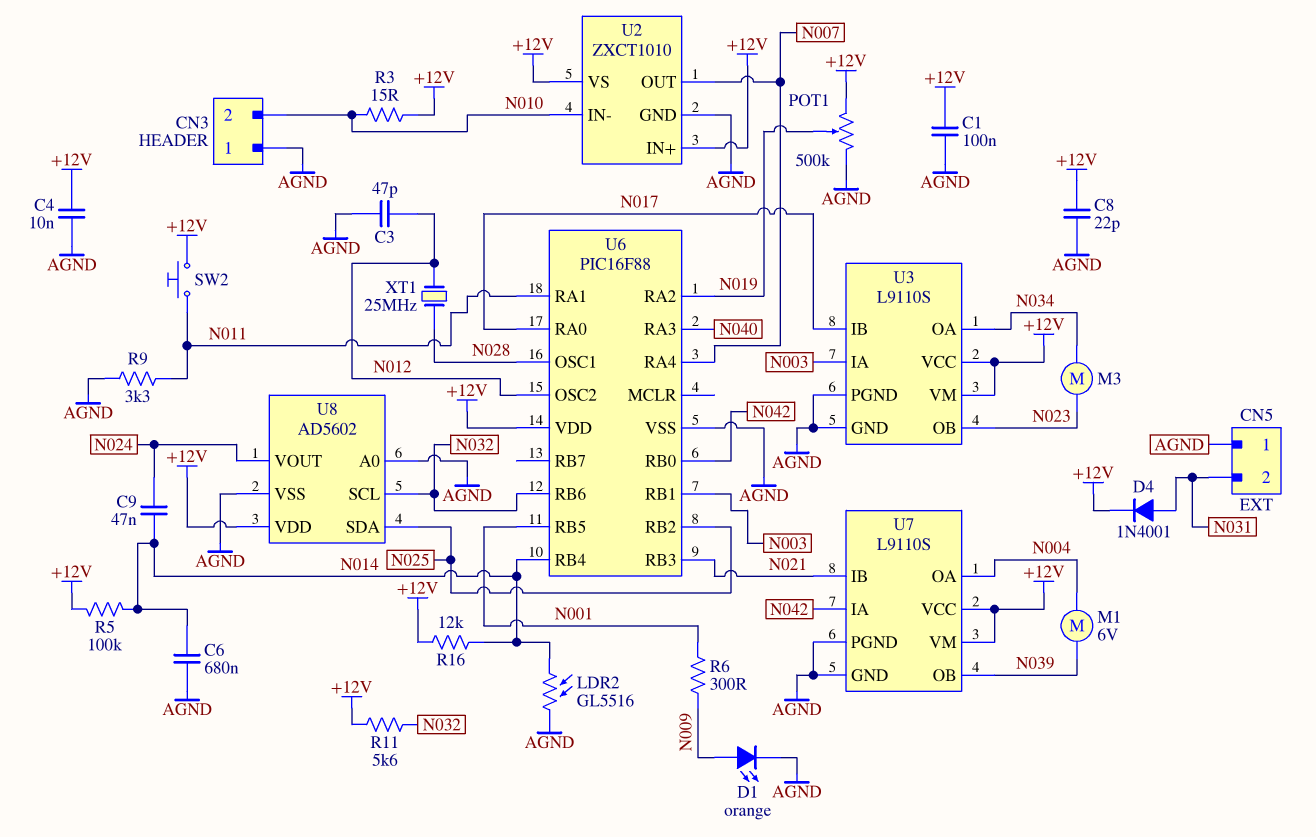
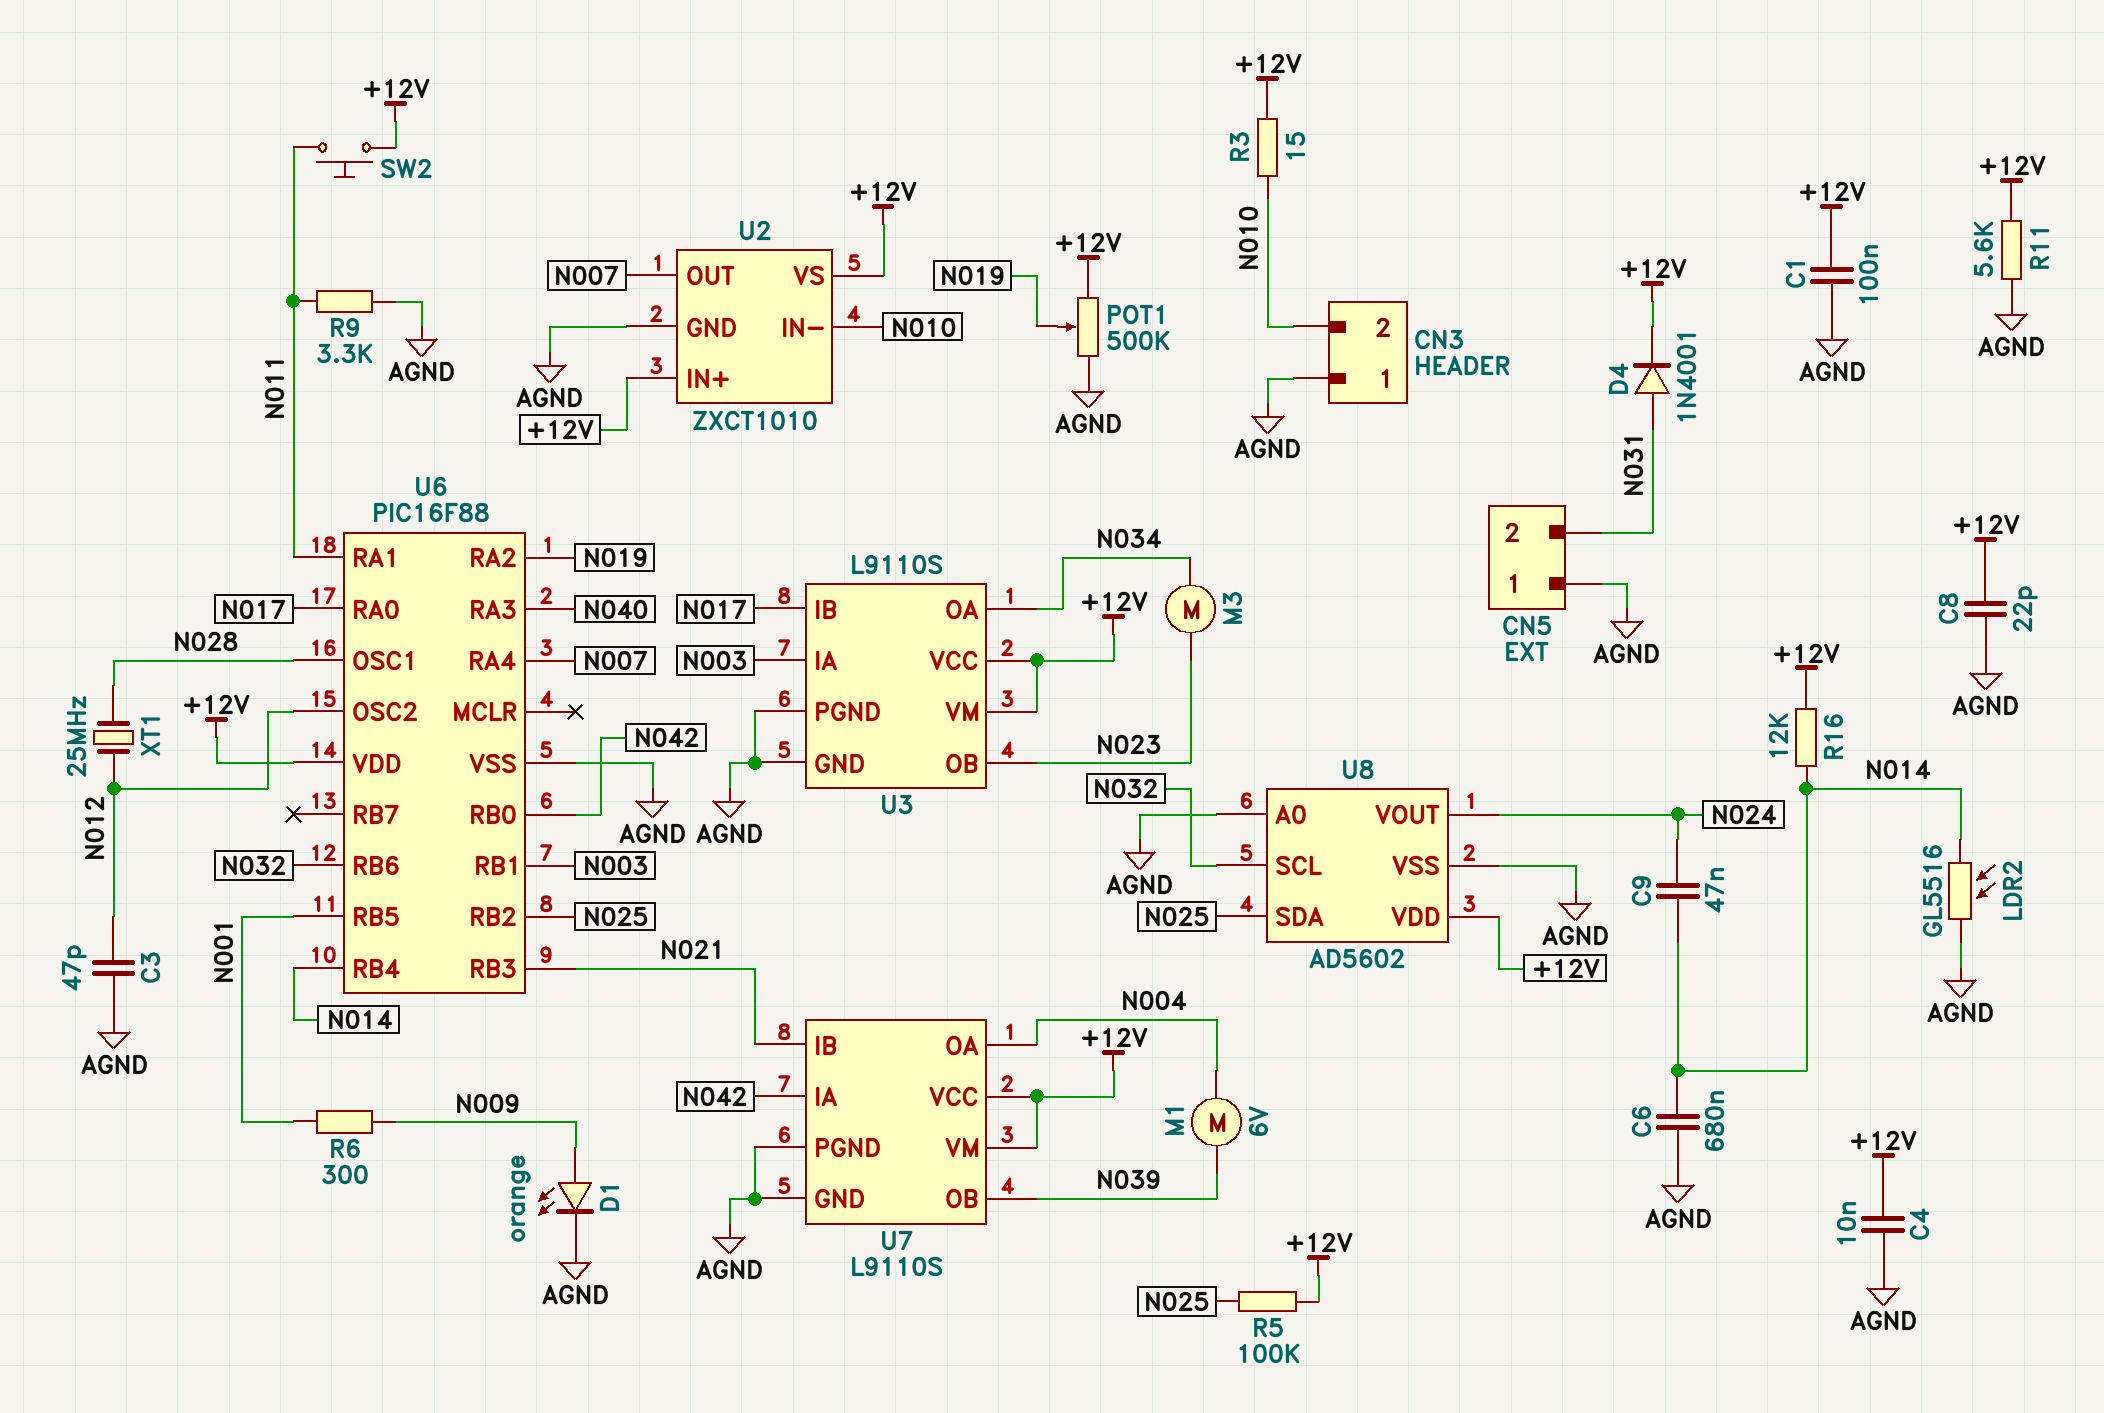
R5: 100k (+12V, N014) -> 100k (+12V, N025)
R11: 5.6k (+12V, N032) -> 5.6k (+12V, AGND)

